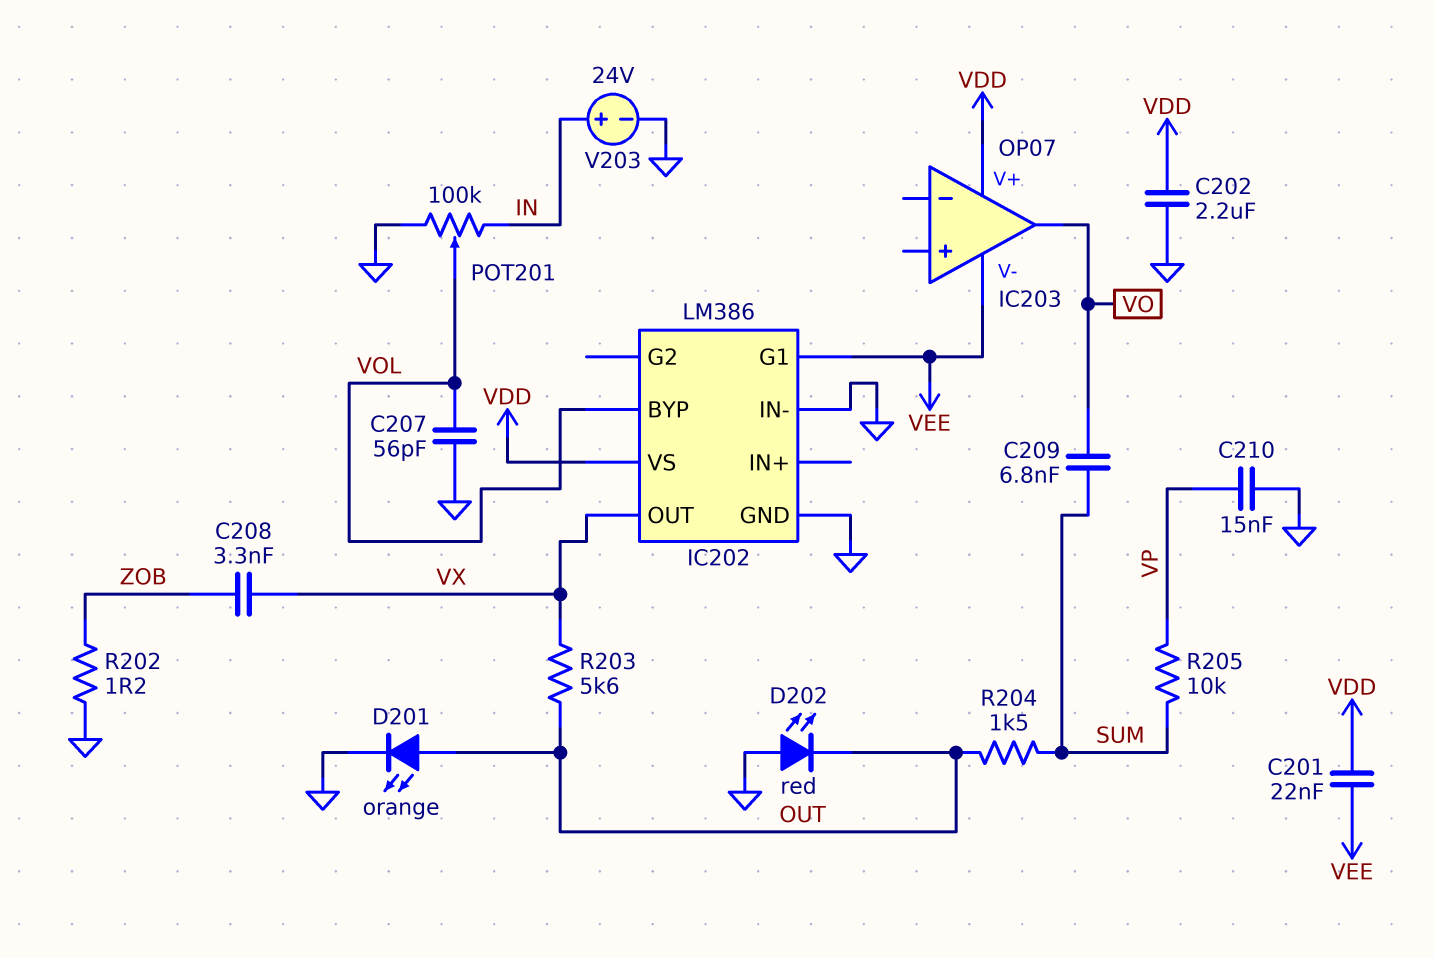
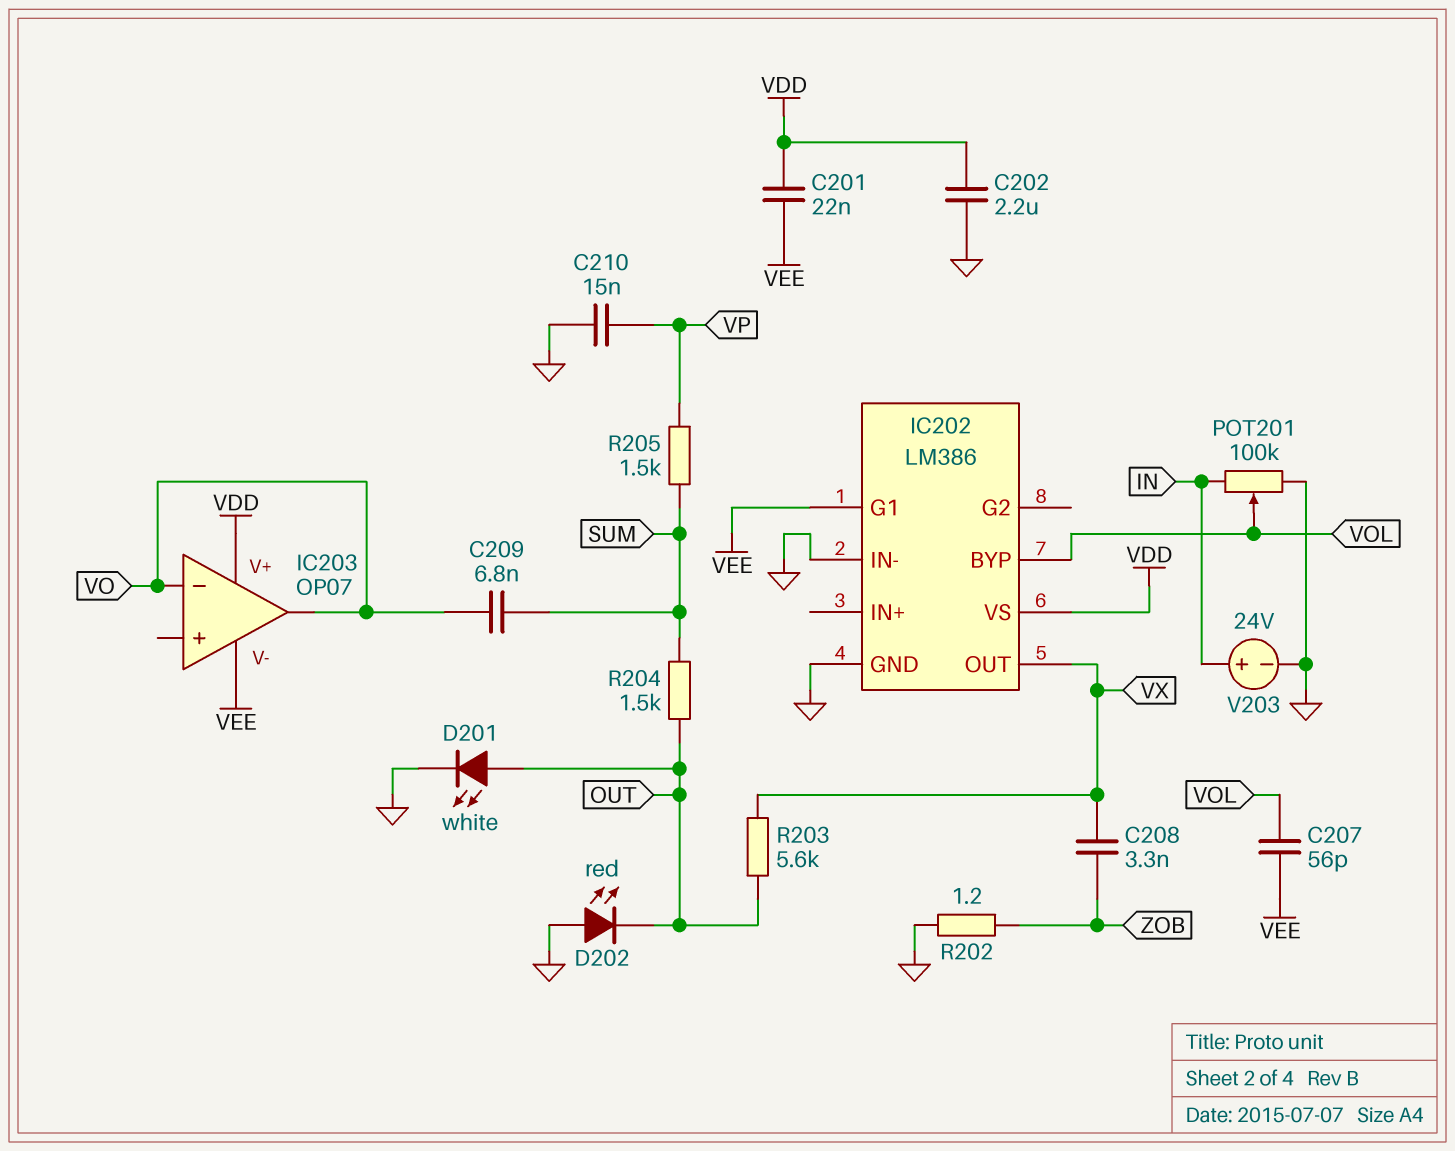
C207: 56pF (GND, VOL) -> 56pF (VEE, VOL)
D201: LED orange (A OUT, K GND) -> LED white (A OUT, K GND)
IC203 pin in-: none -> VO
R205: 10k (SUM, VP) -> 1.5k (SUM, VP)

